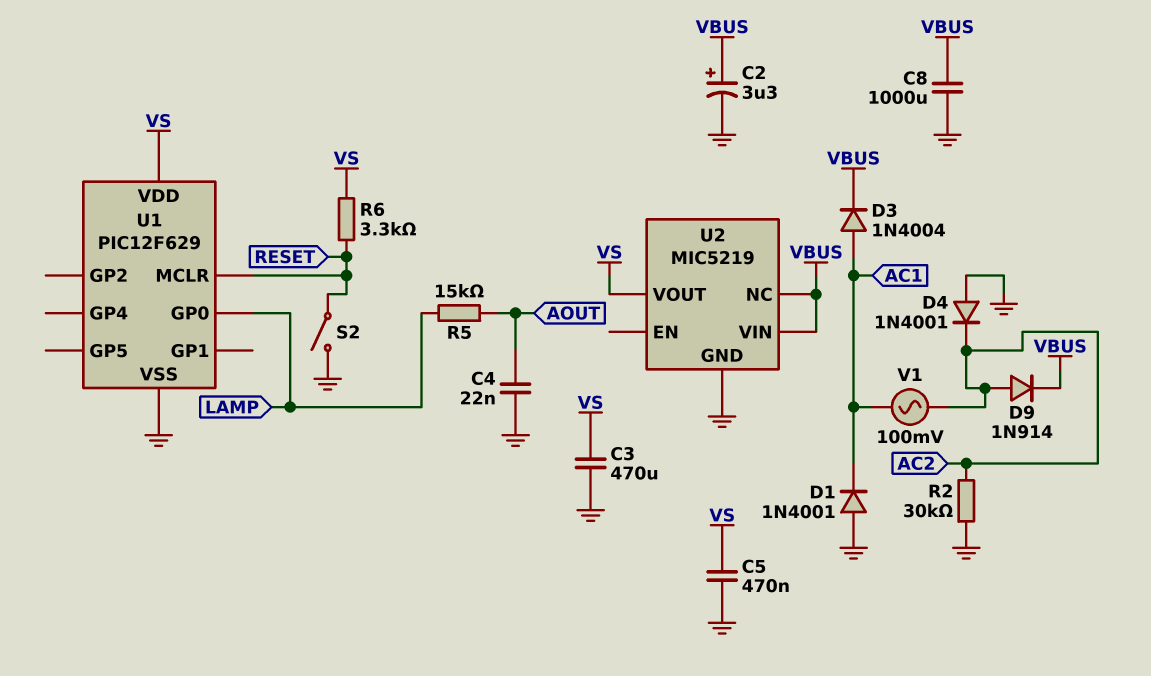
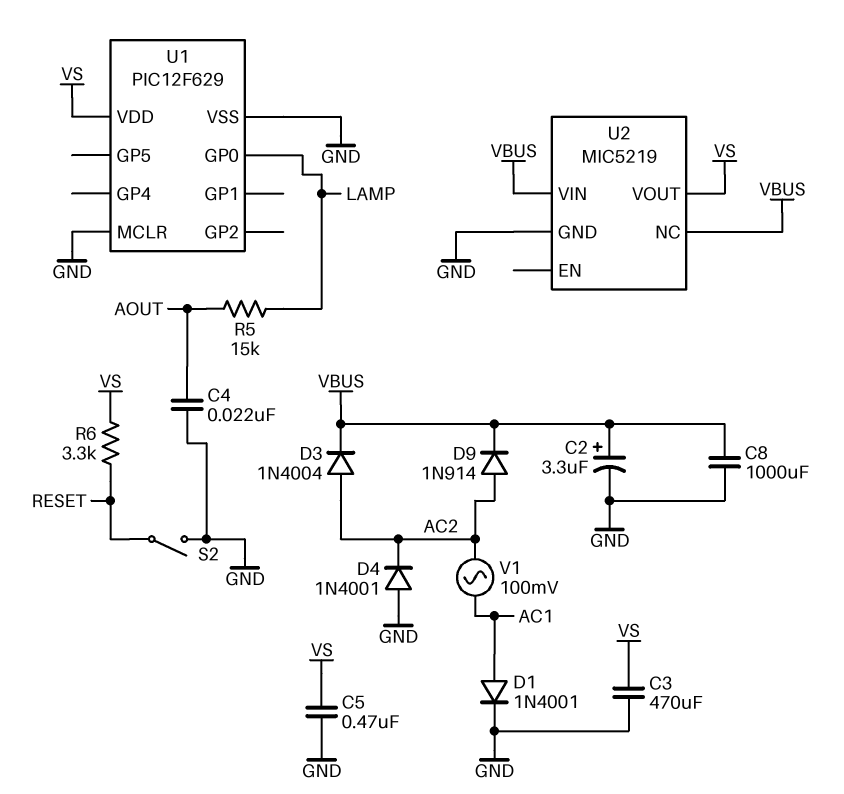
D1: diode 1N4001 (A GND, K AC1) -> diode 1N4001 (A AC1, K GND)
D3: diode 1N4004 (A AC1, K VBUS) -> diode 1N4004 (A AC2, K VBUS)
R2: 30k (AC2, GND) -> none
U1 pin MCLR: RESET -> GND

